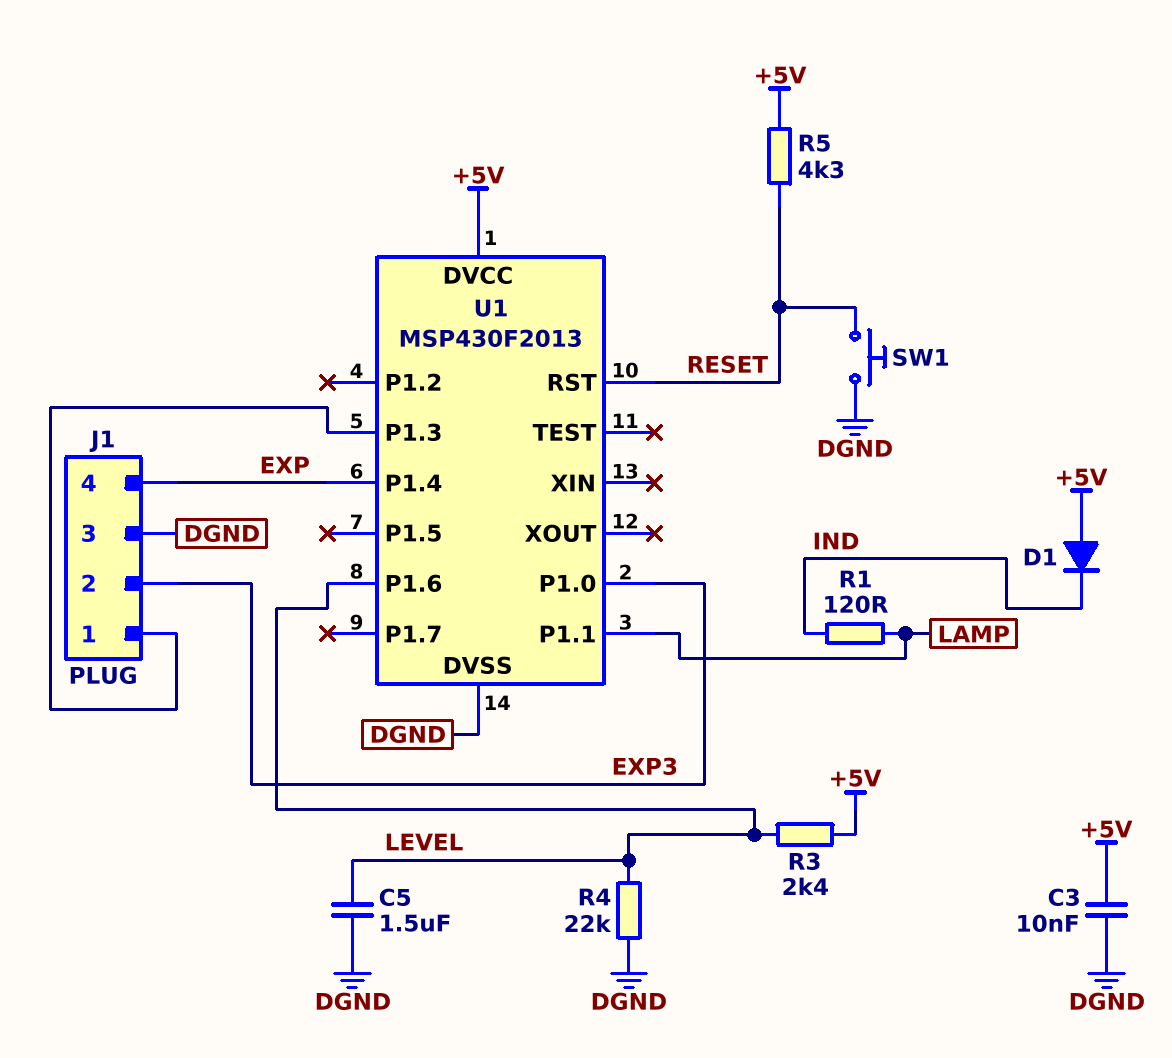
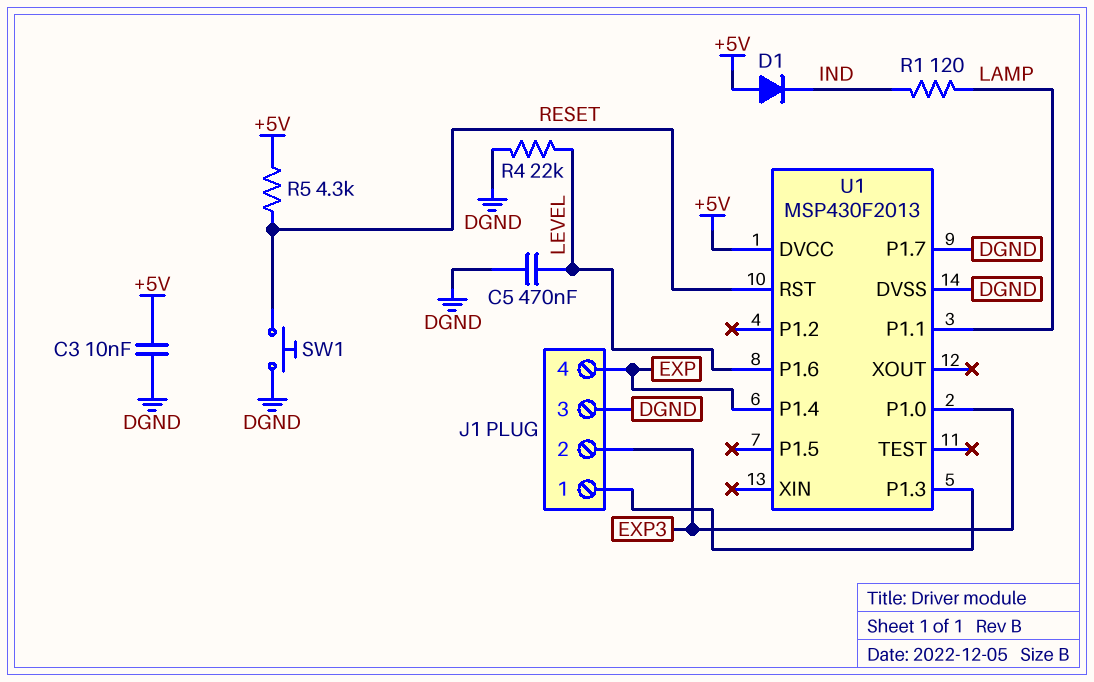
C5: 1.5uF (DGND, LEVEL) -> 470nF (DGND, LEVEL)
R3: 2.4k (+5V, LEVEL) -> none
U1 pin P1.7: none -> DGND

